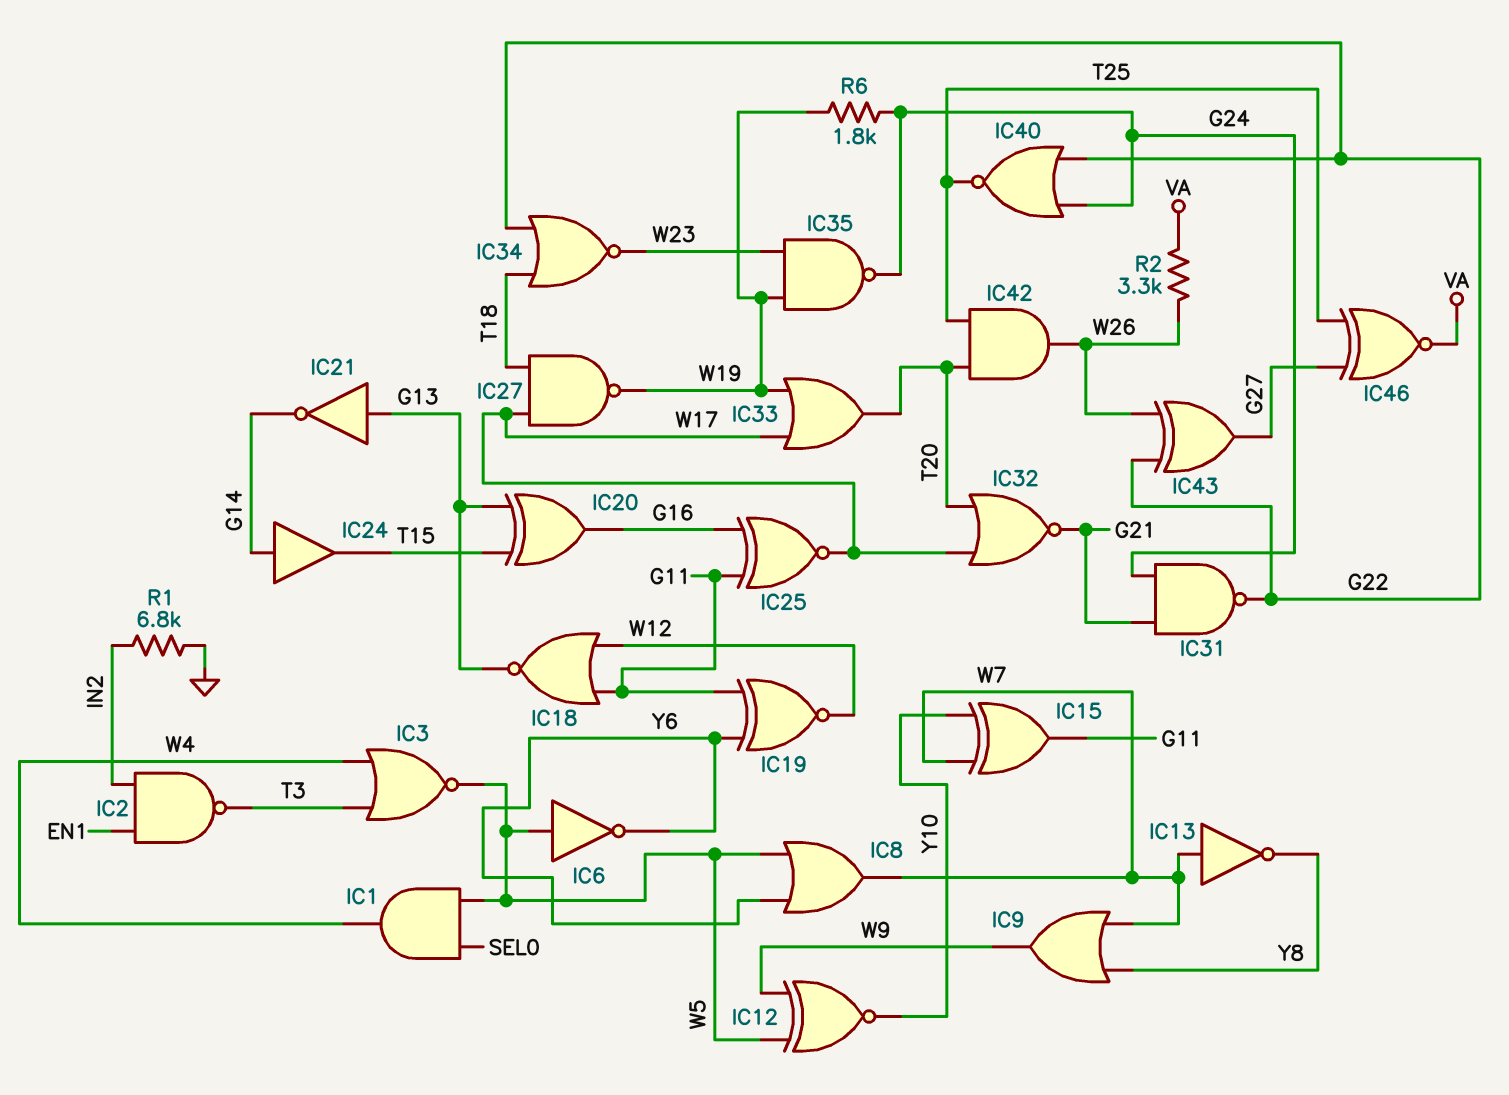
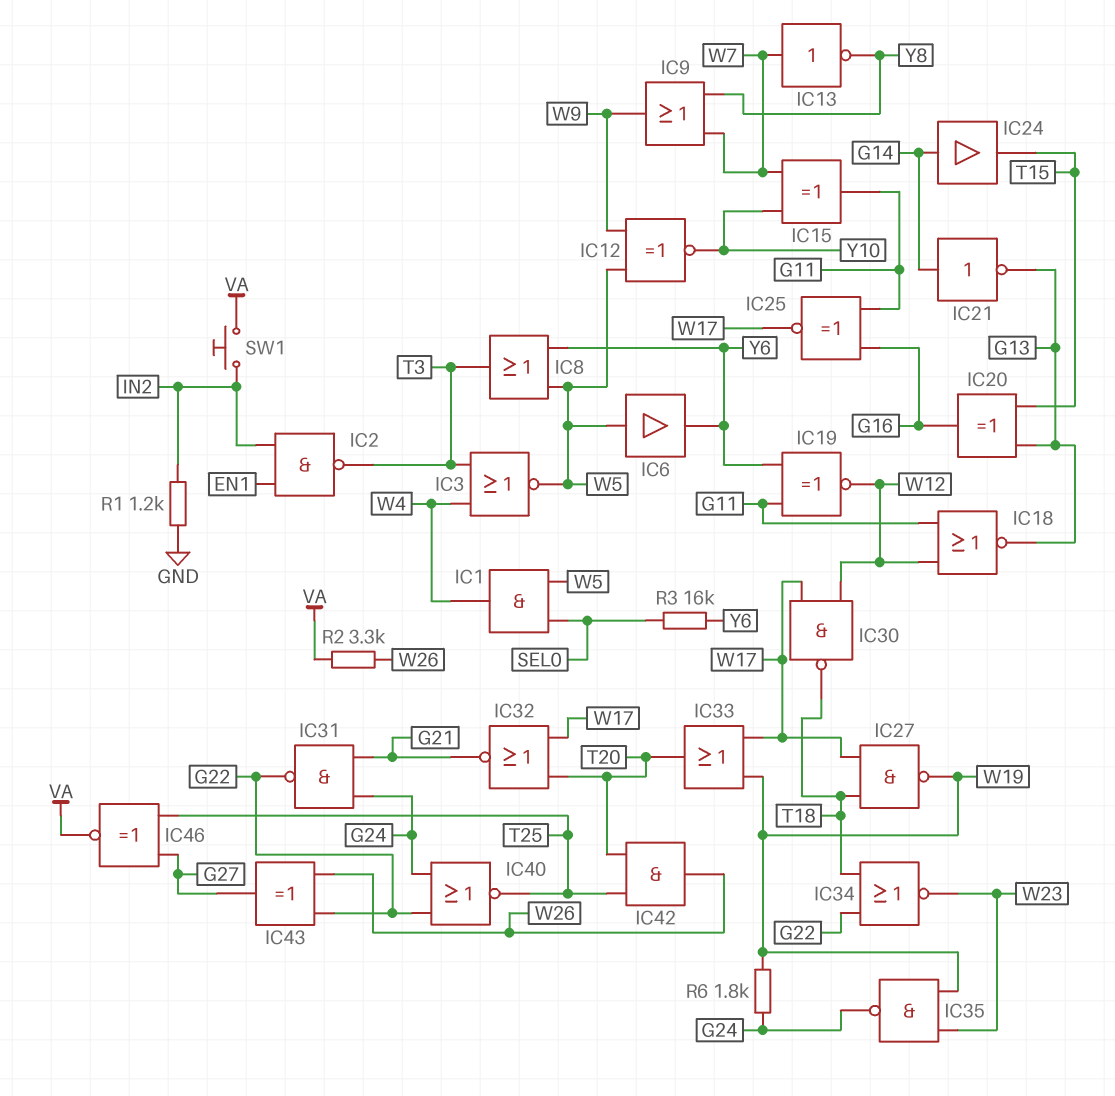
IC6: NOT (in W5, out Y6) -> buffer (in W5, out Y6)
IC8: OR (in W5, in Y6, out W7) -> OR (in W5, in Y6, out T3)
IC21: NOT (in G13, out G14) -> NOT (in G14, out G13)
IC30: none -> NAND (in W12, in W17, out T18)
R1: 6.8k (GND, IN2) -> 1.2k (GND, IN2)
R3: none -> 16k (SEL0, Y6)
SW1: none -> button (IN2, VA)

